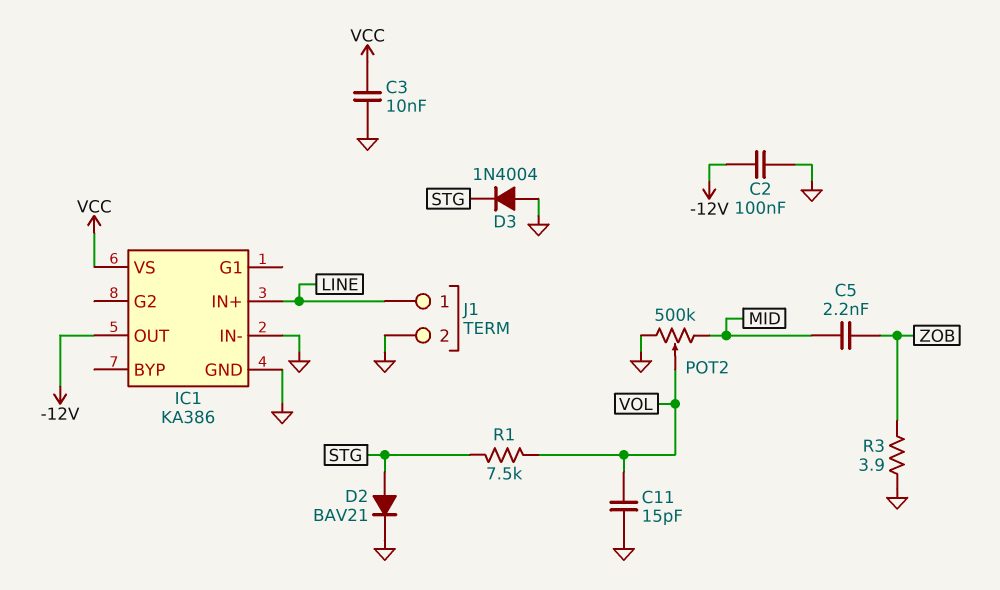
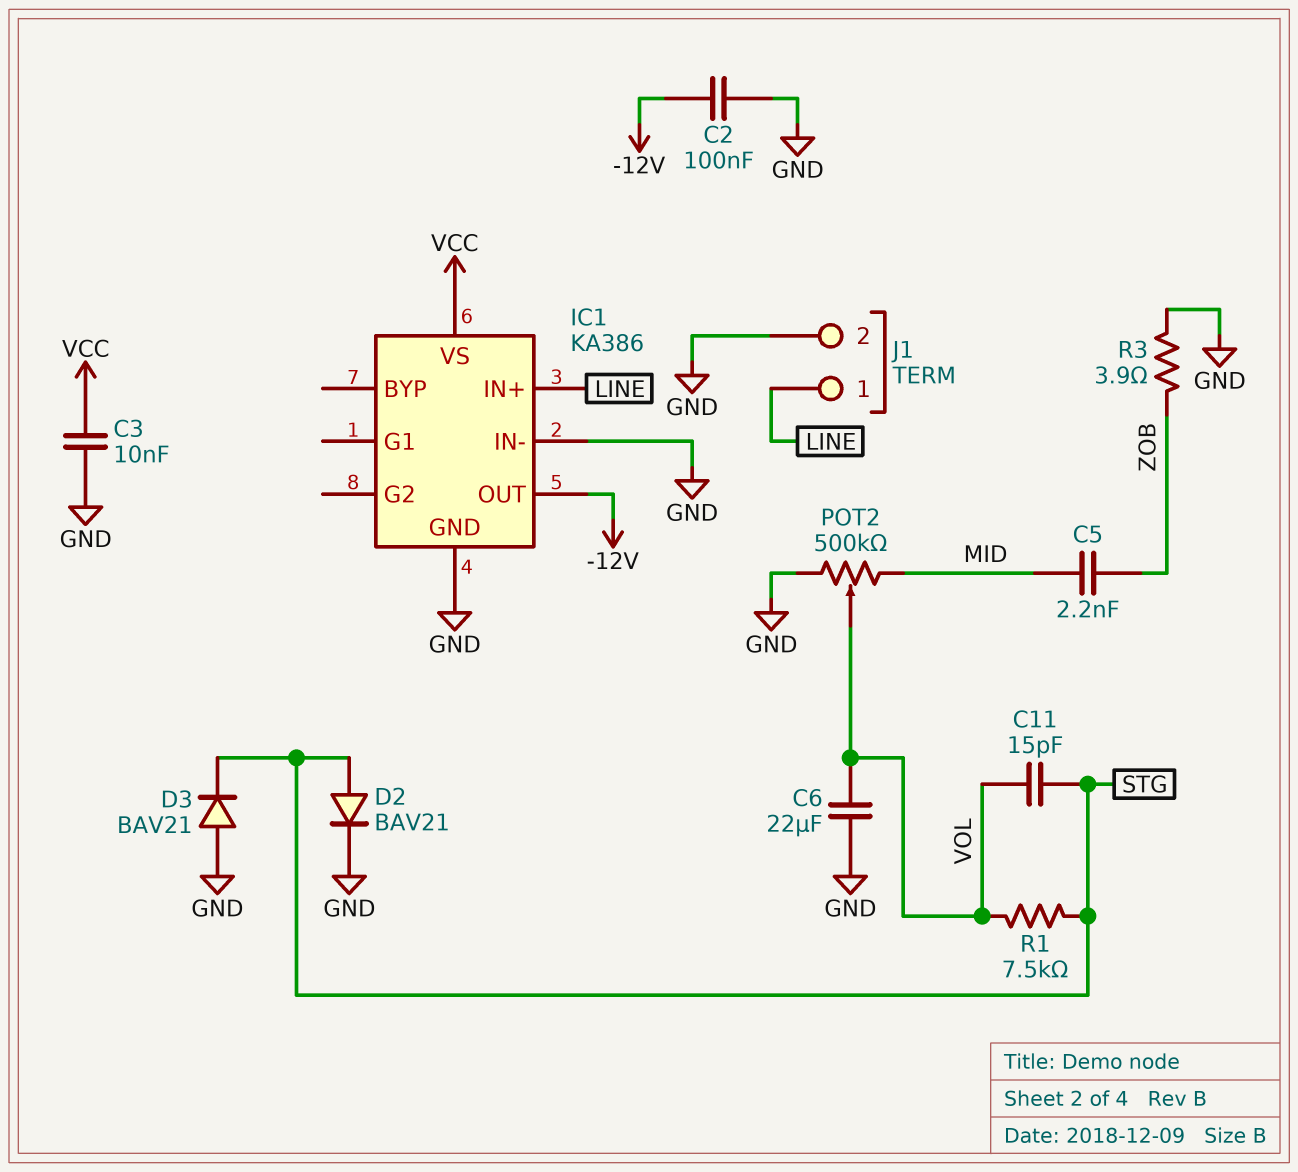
C6: none -> 22uF (GND, VOL)
C11: 15pF (GND, VOL) -> 15pF (STG, VOL)
D3: diode 1N4004 (A GND, K STG) -> diode BAV21 (A GND, K STG)

